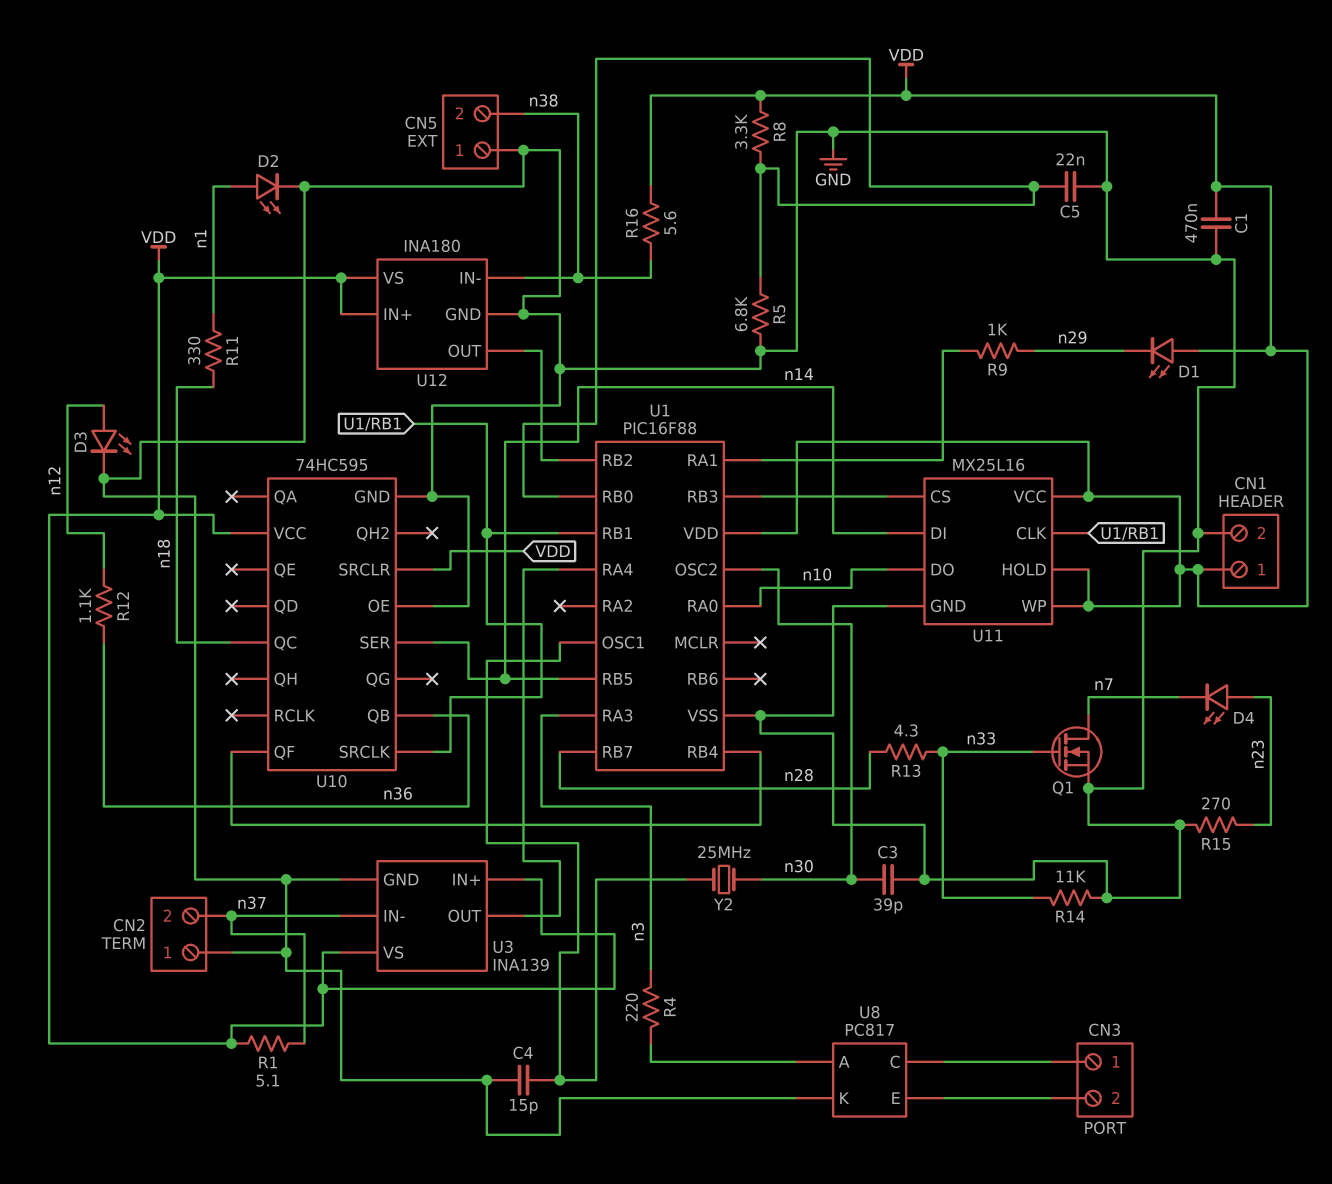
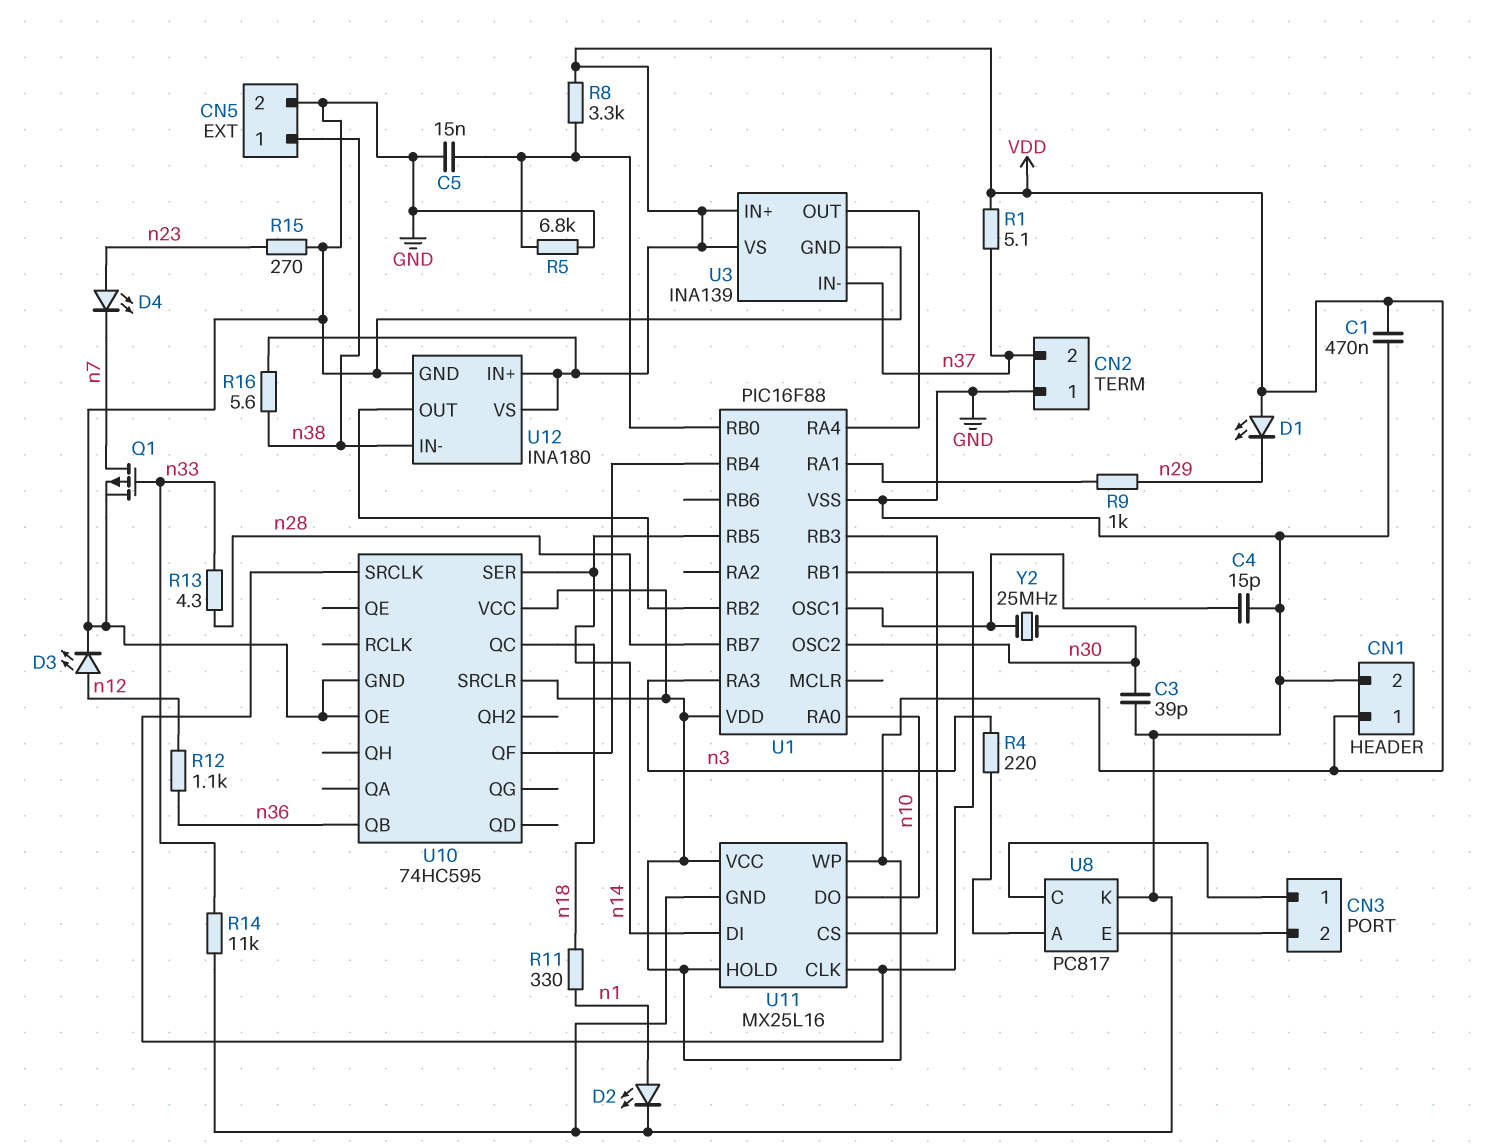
C5: 22nF (GND, U1/RB0) -> 15nF (GND, U1/RB0)
CN5 pin 1: GND -> n38
CN5 pin 2: n38 -> GND
Q1: NMOS (G n33, D n7, S GND) -> PMOS (G n33, D n7, S GND)

